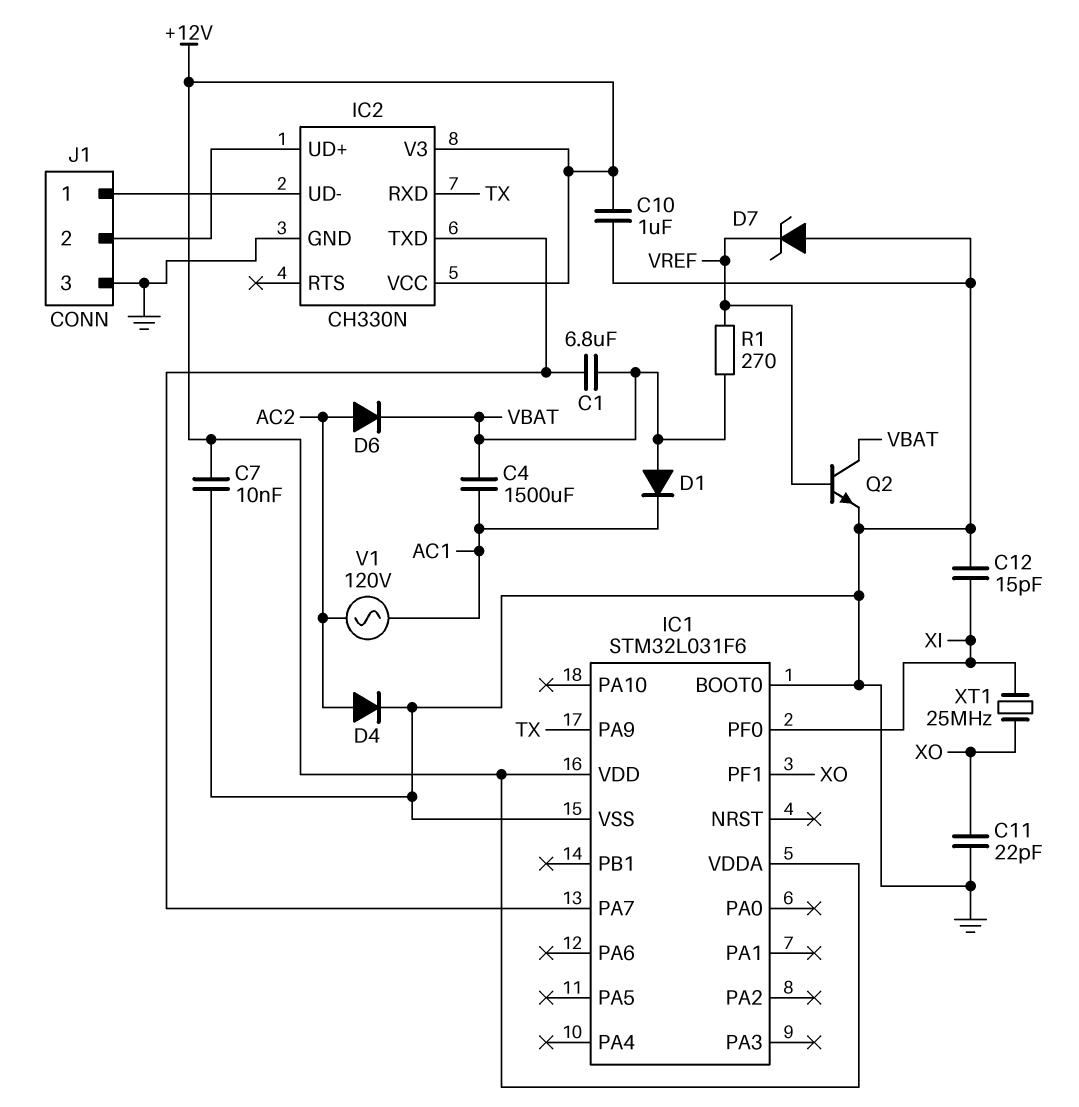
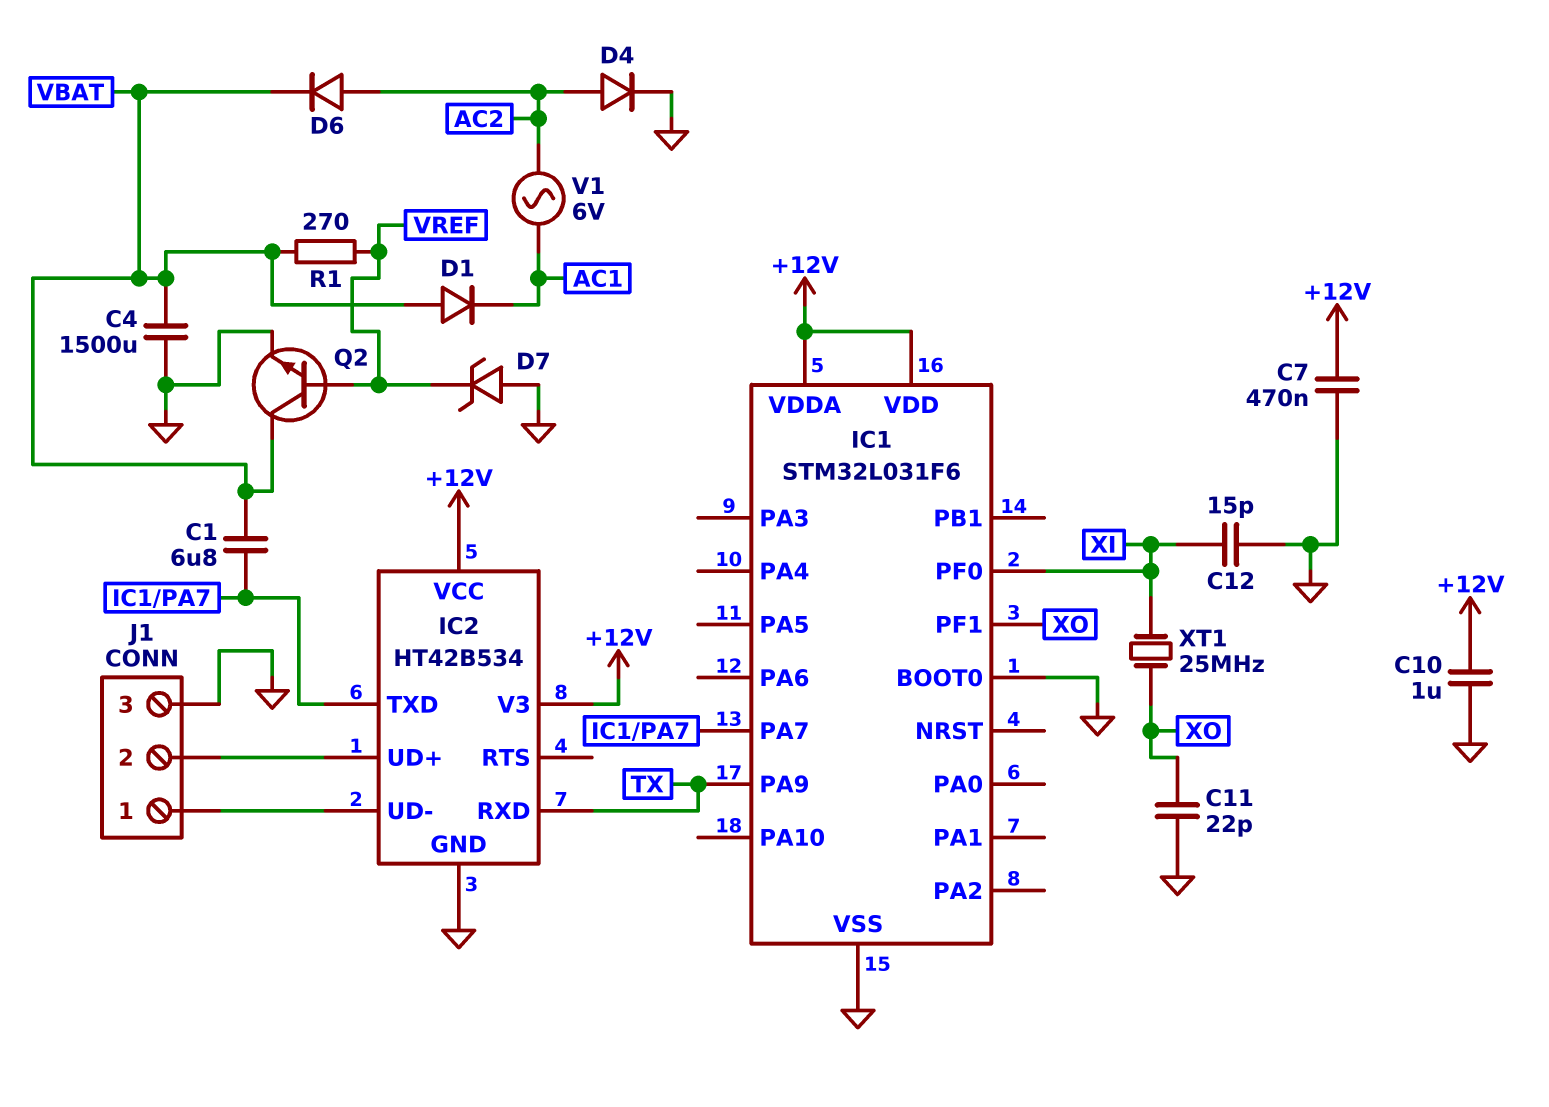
C4: 1500uF (AC1, VBAT) -> 1500uF (GND, VBAT)
C7: 10nF (+12V, GND) -> 470nF (+12V, GND)
IC2: CH330N -> HT42B534
V1: AC 120V (AC1, AC2) -> AC 6V (AC1, AC2)

